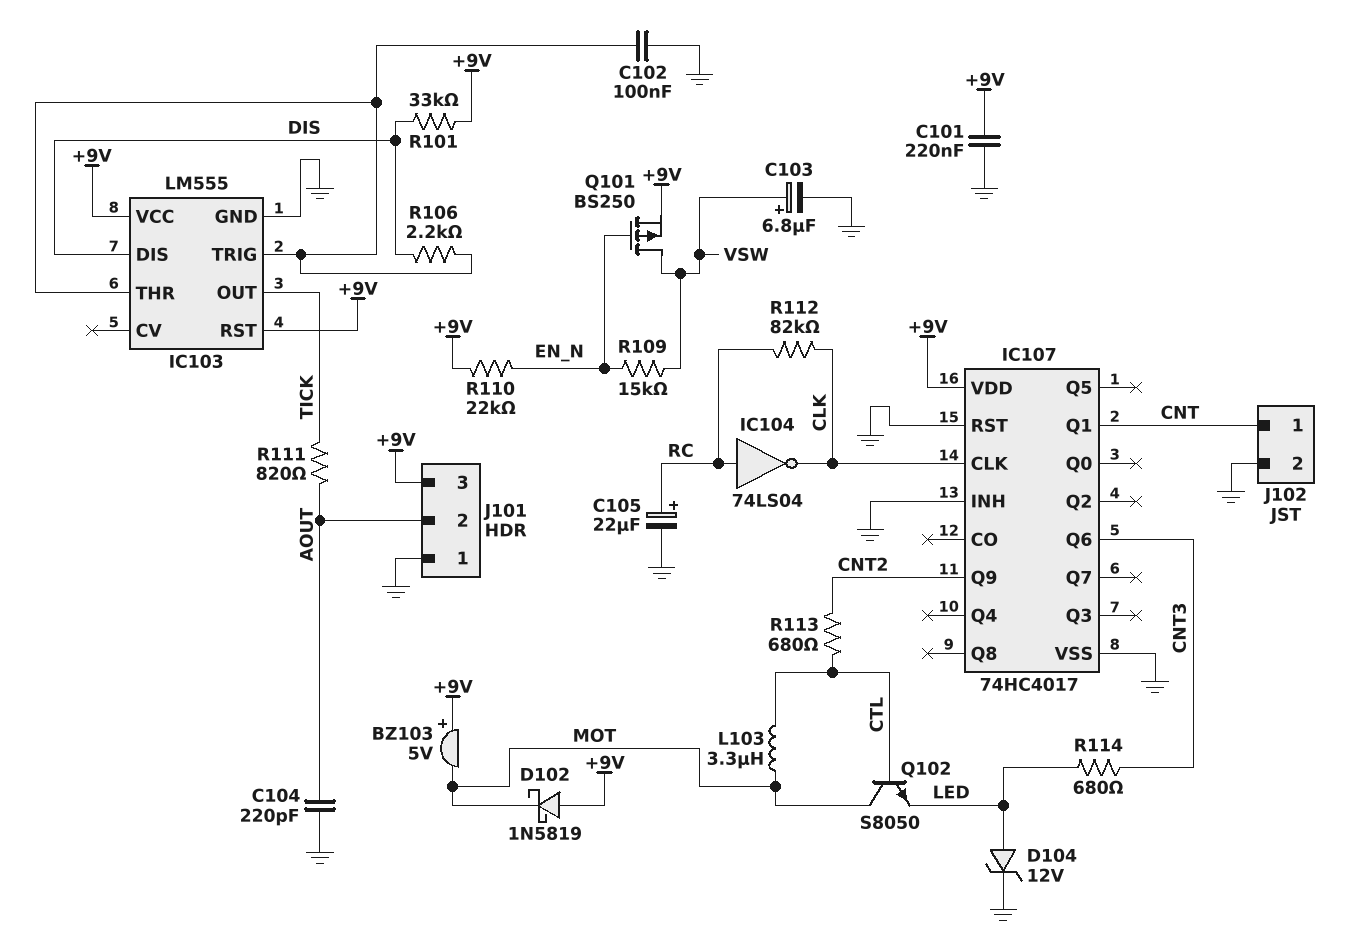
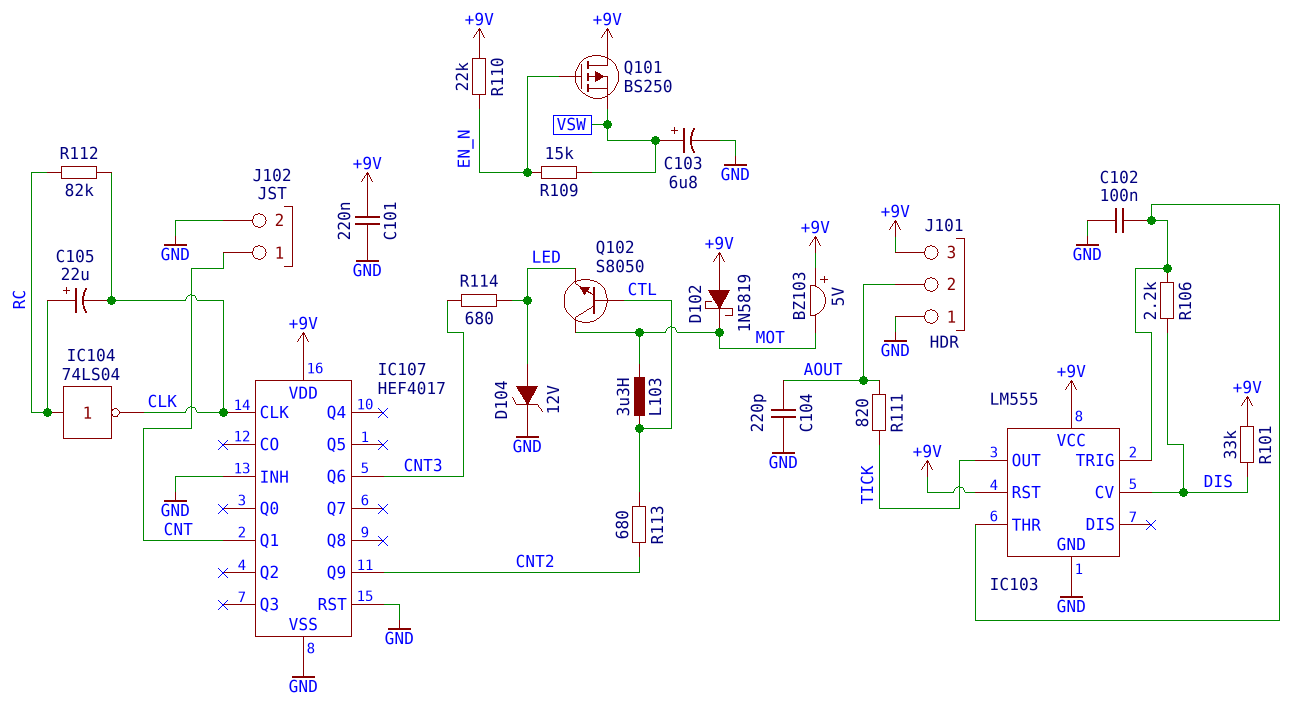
C105: 22uF (plus RC, minus GND) -> 22uF (plus RC, minus CLK)
IC103 pin CV: none -> DIS
IC103 pin DIS: DIS -> none
IC107: 74HC4017 -> HEF4017
Q101: PMOS BS250 (G EN_N, D VSW, S +9V) -> PMOS BS250 (G EN_N, D +9V, S VSW)

